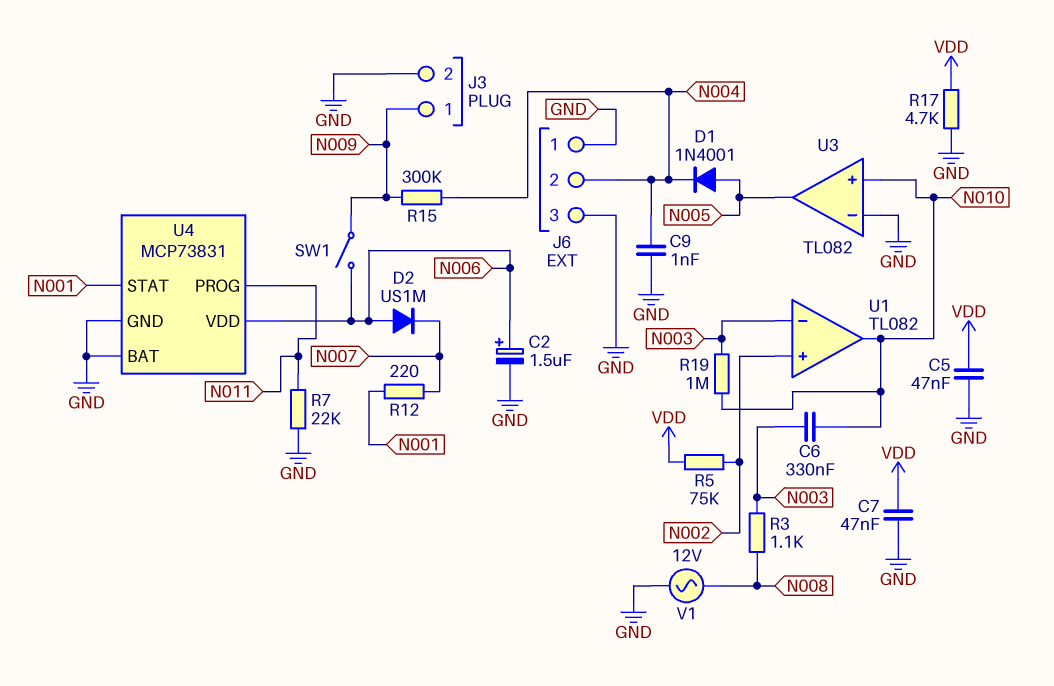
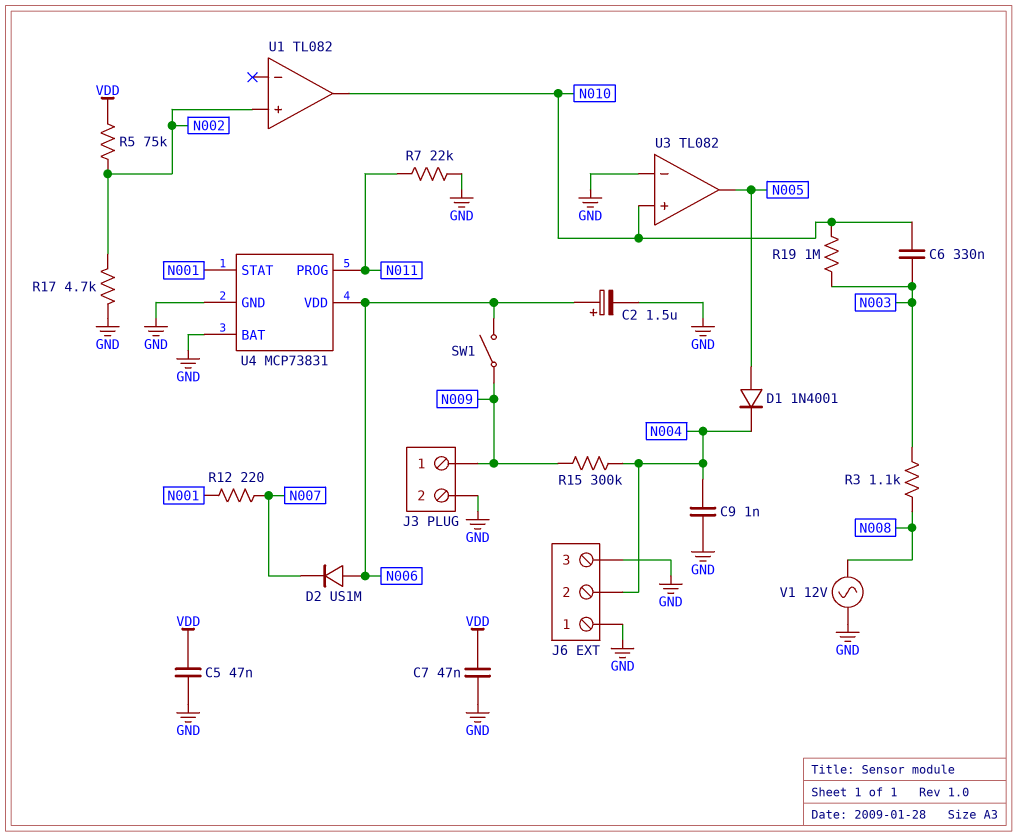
R17: 4.7k (GND, VDD) -> 4.7k (GND, N002)
U1 pin in-: N003 -> none

